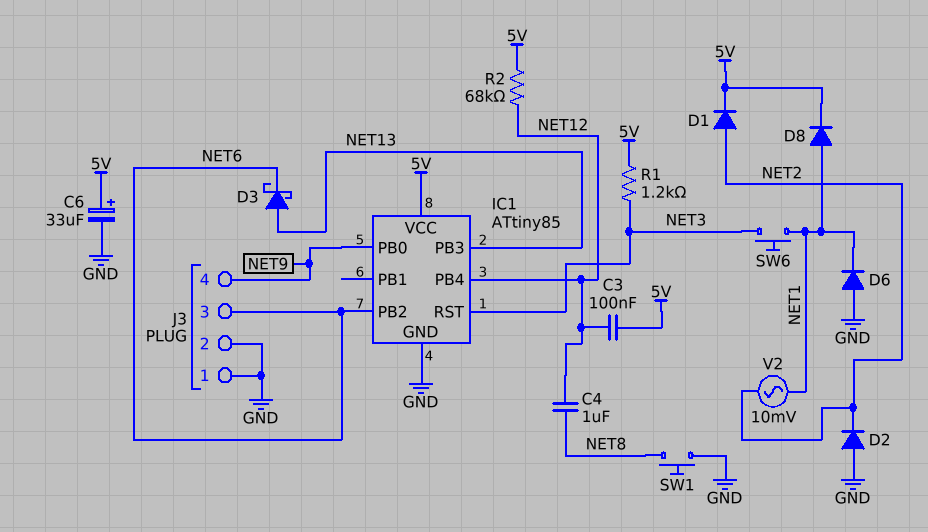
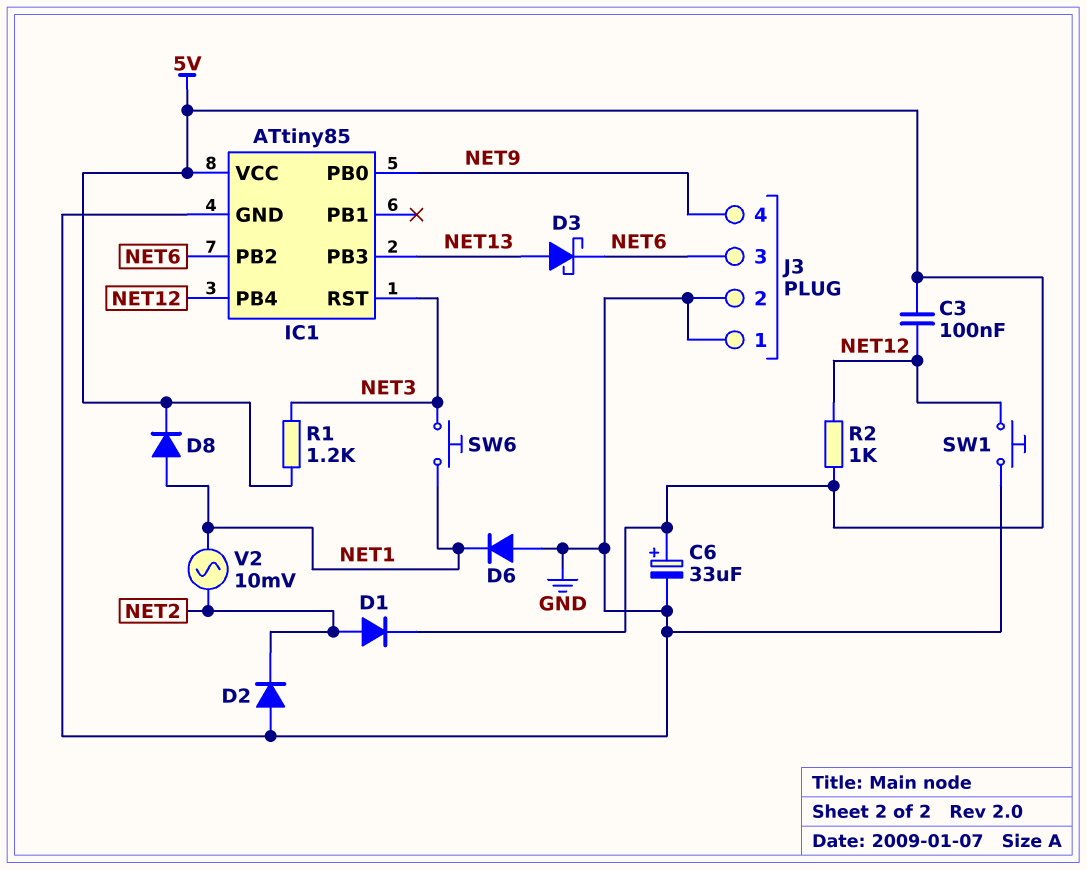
C4: 1uF (NET8, NET12) -> none
R2: 68k (5V, NET12) -> 1k (5V, NET12)
SW1: button (GND, NET8) -> button (GND, NET12)

